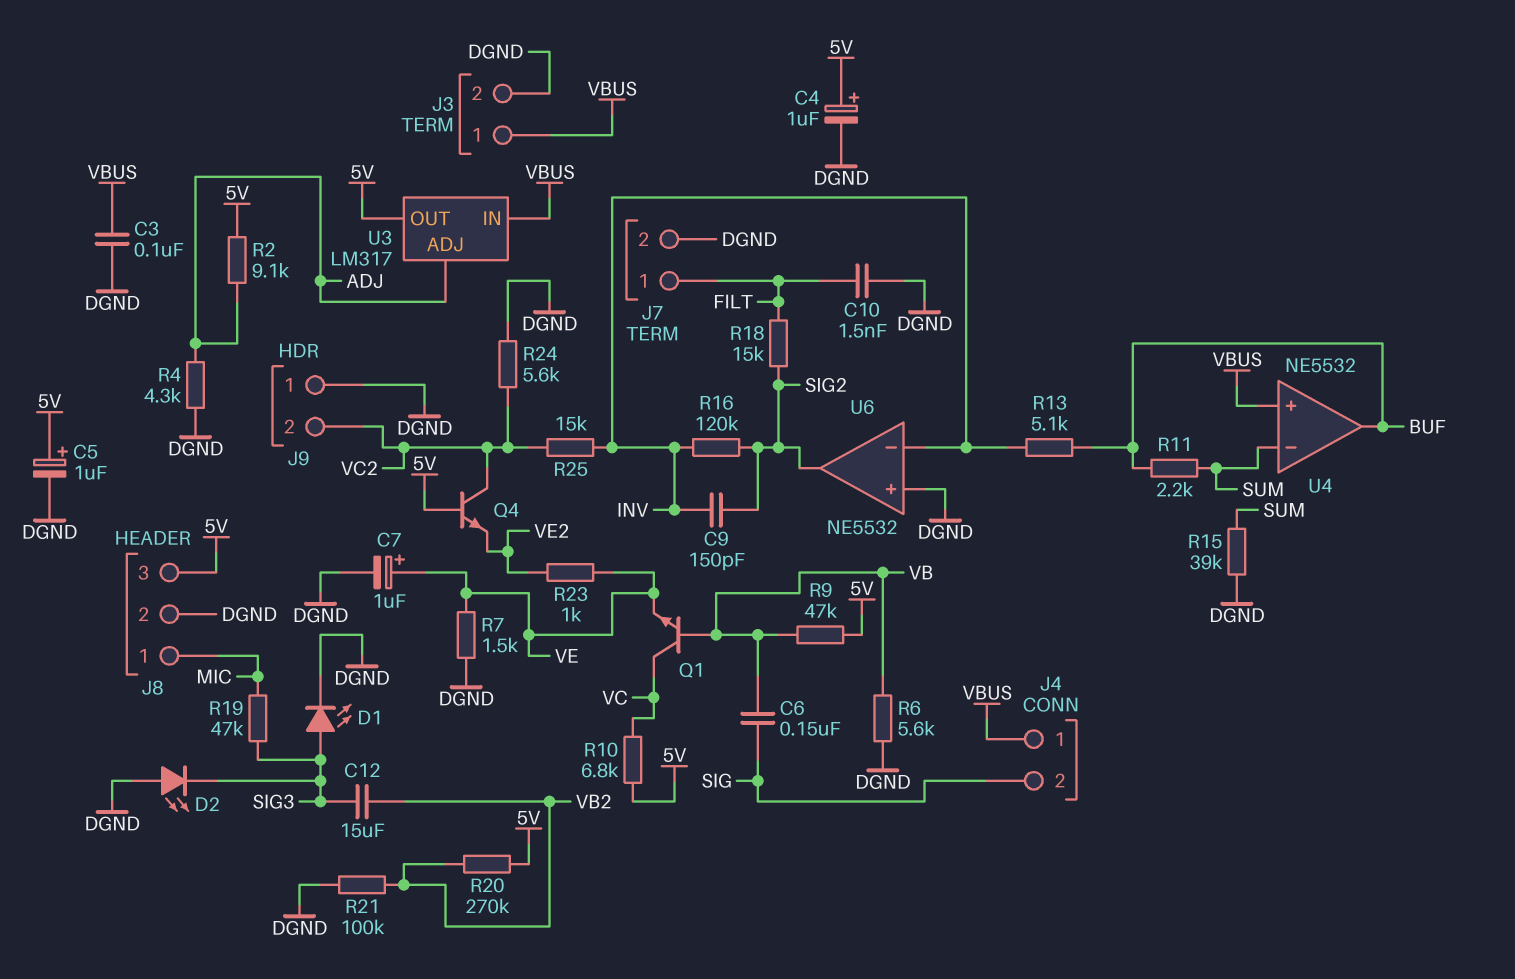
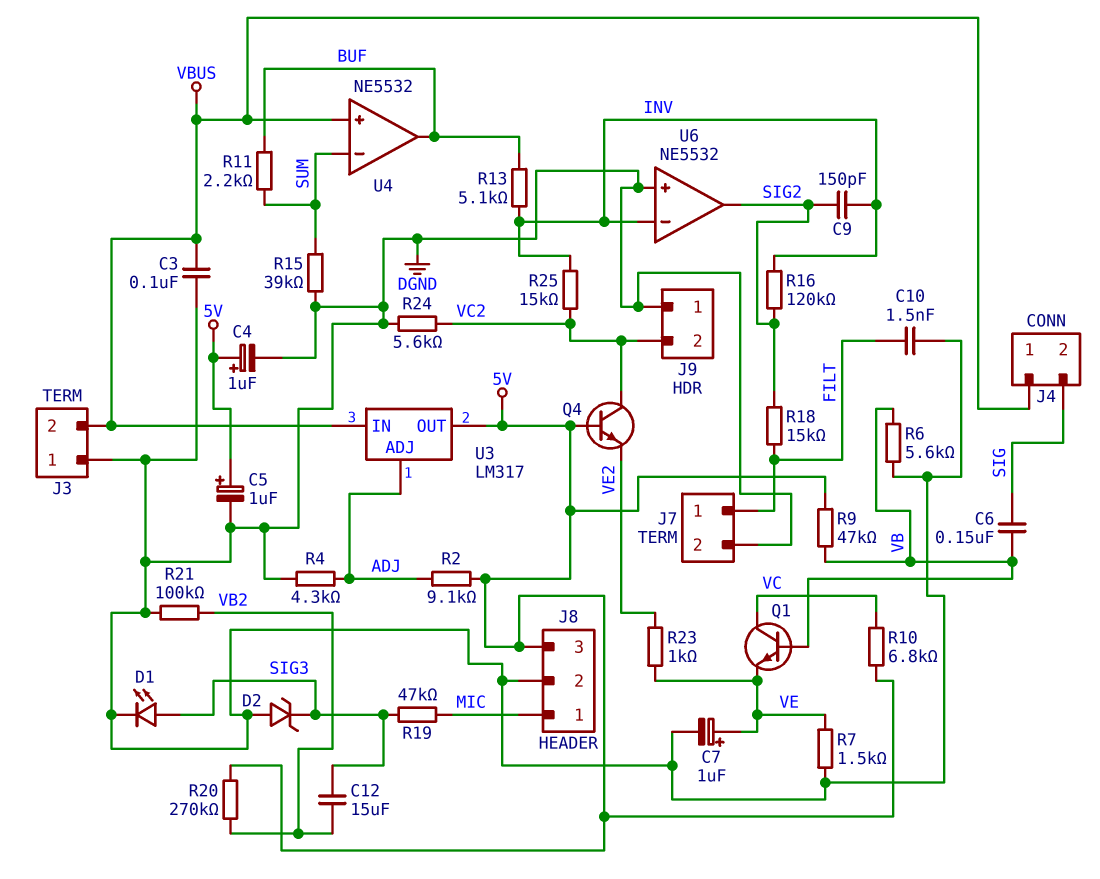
D2: LED (A DGND, K SIG3) -> zener (A DGND, K SIG3)
J3 pin 1: VBUS -> DGND
J3 pin 2: DGND -> VBUS

